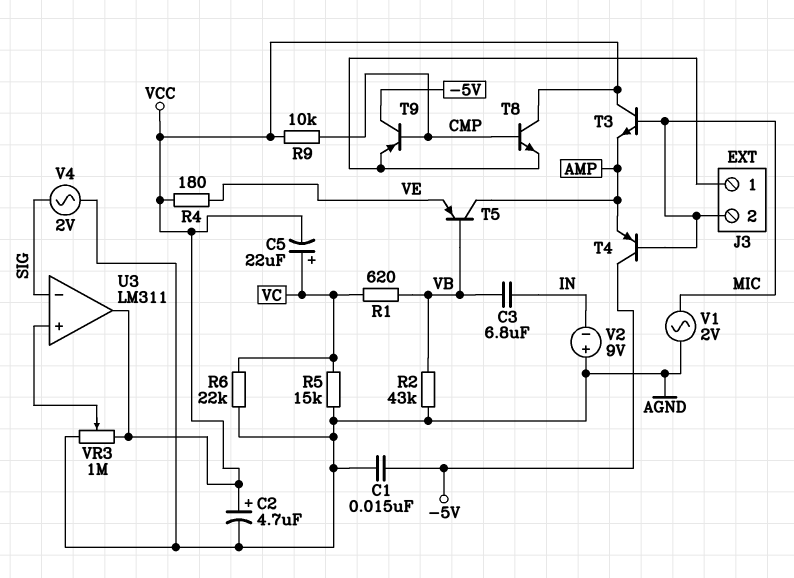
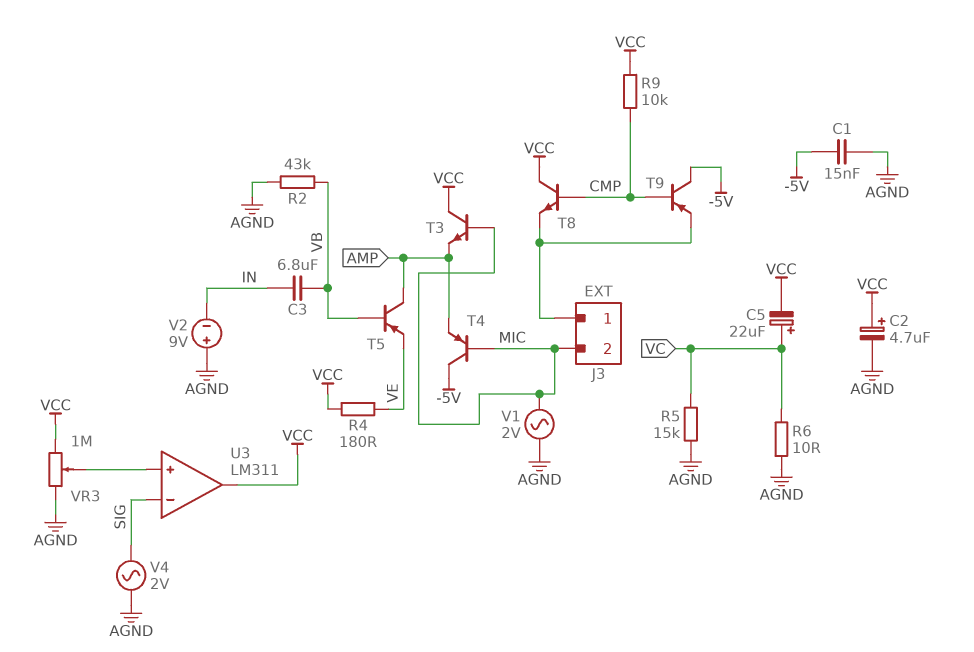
R1: 620 (VB, VC) -> none
R6: 22k (AGND, VC) -> 10 (AGND, VC)

